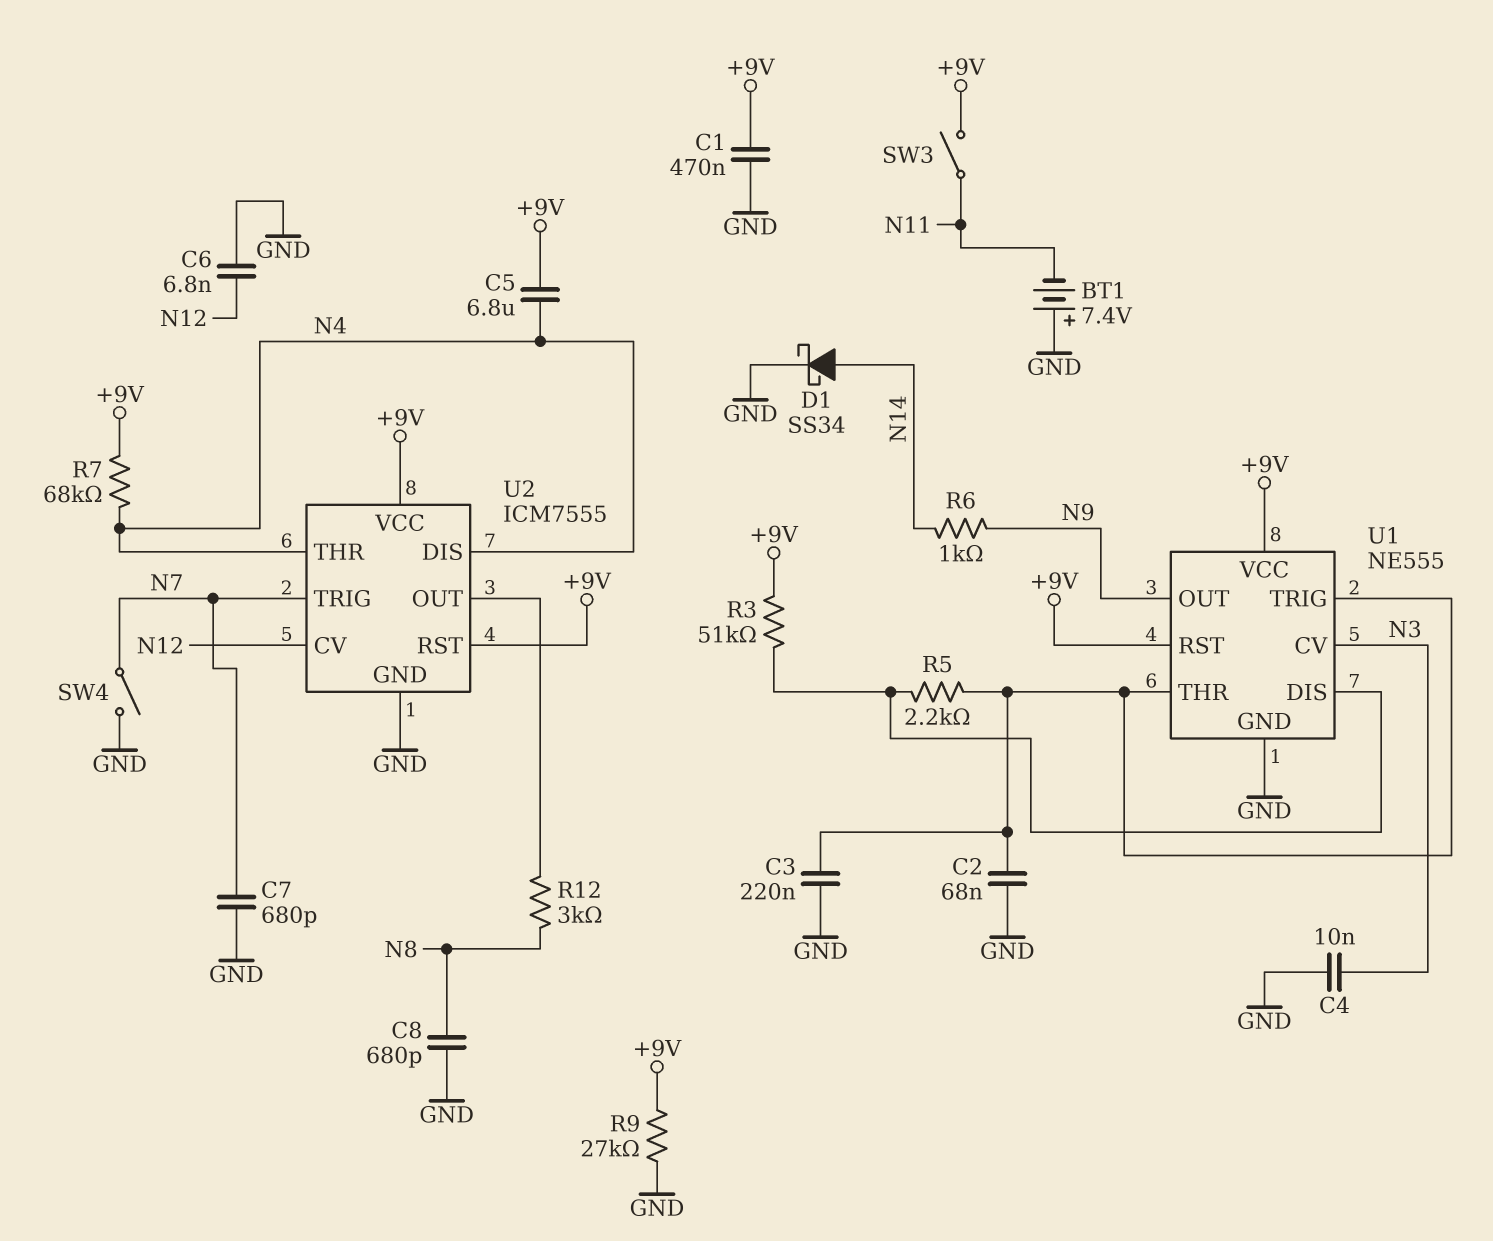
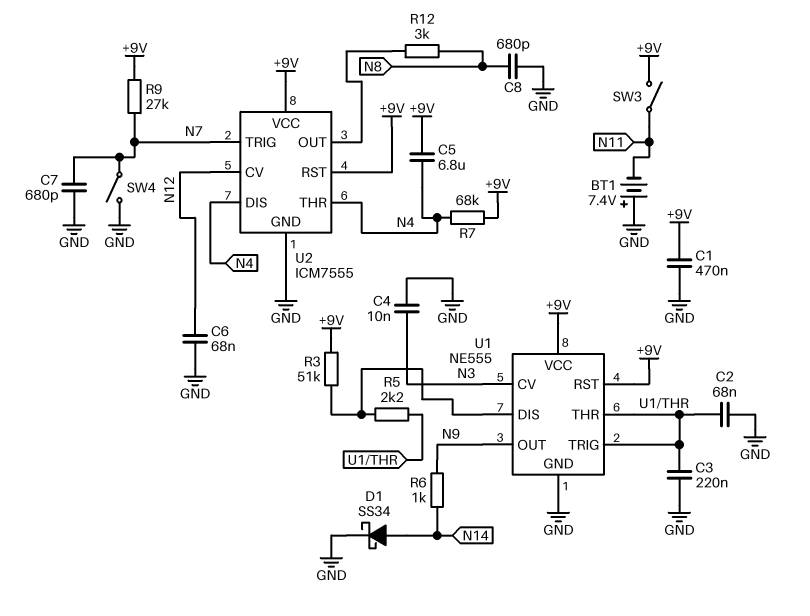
C6: 6.8nF (GND, N12) -> 68nF (GND, N12)
R9: 27k (+9V, GND) -> 27k (+9V, N7)

